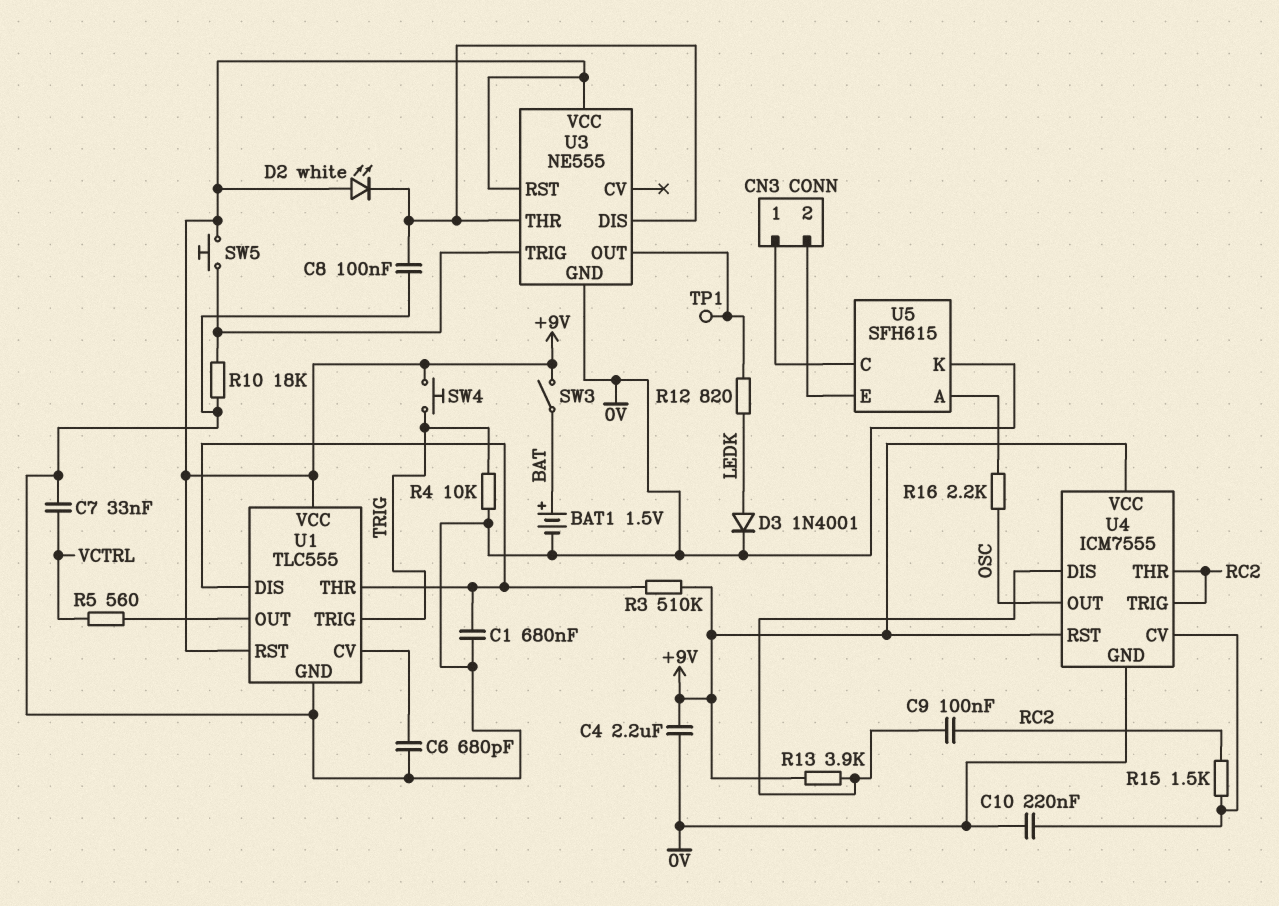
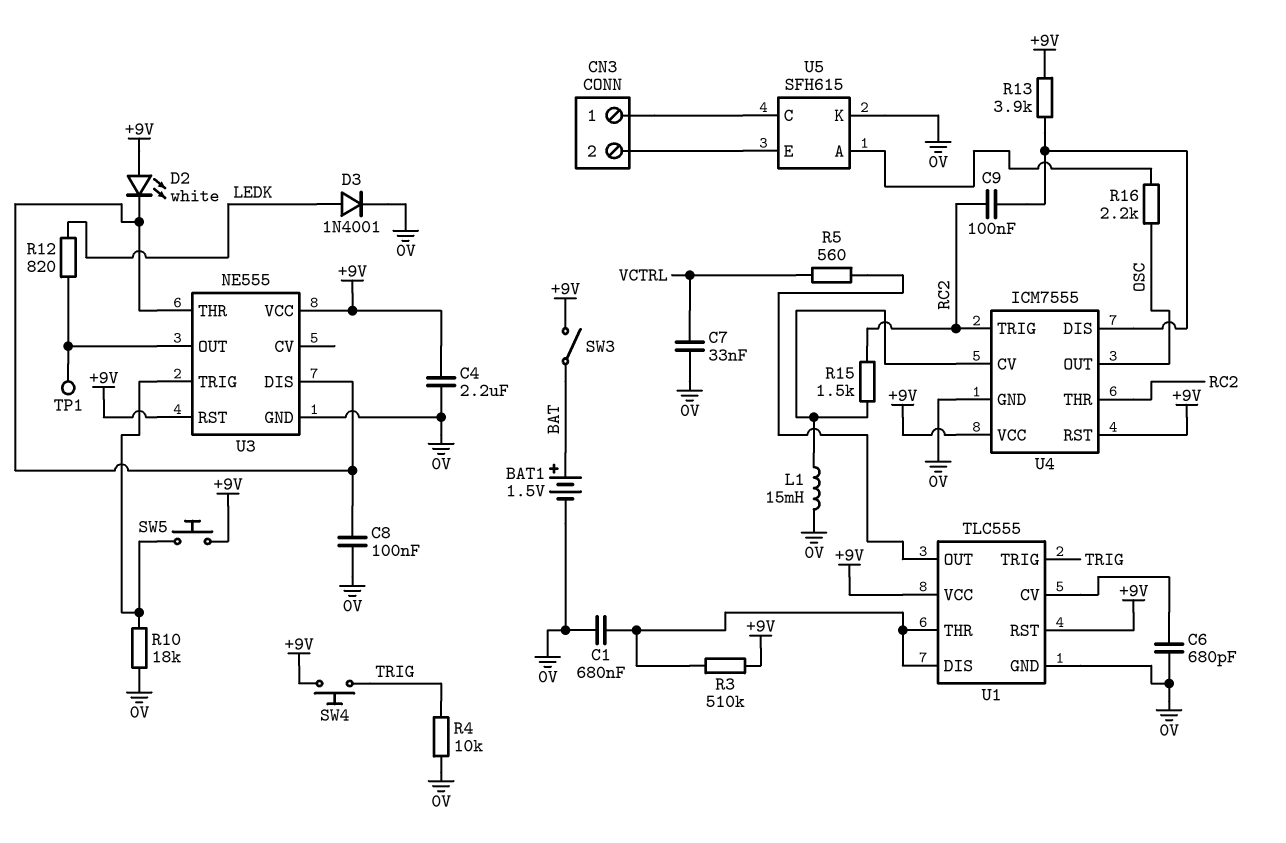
C10: 220nF (0V, U4/CV) -> none
L1: none -> 15mH (0V, U4/CV)

